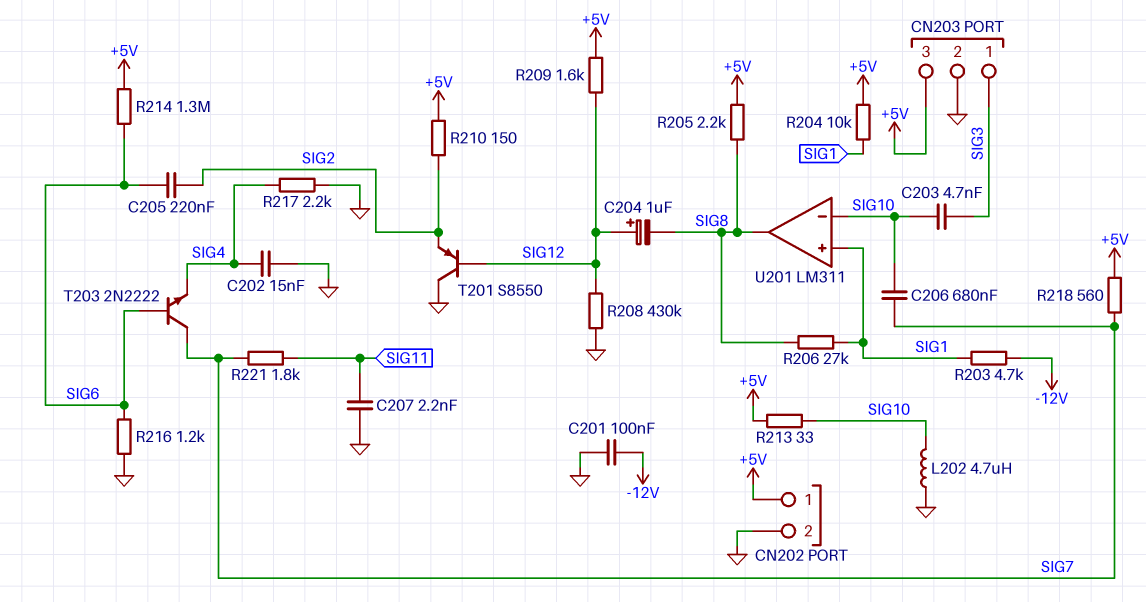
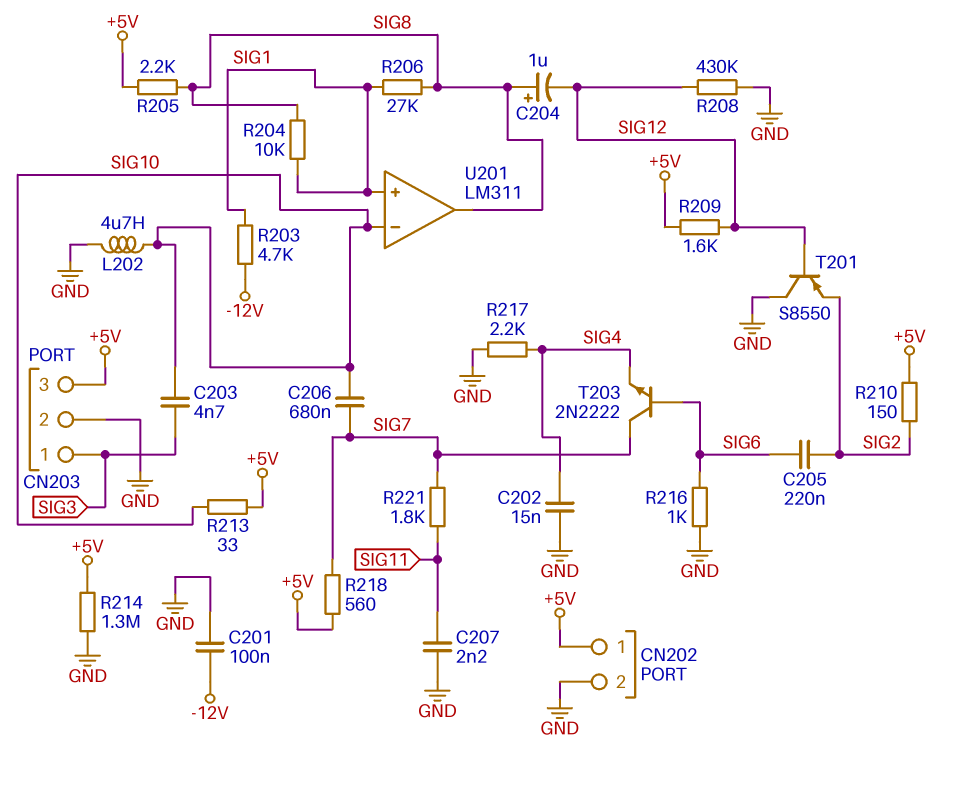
C204: 1uF (plus SIG12, minus SIG8) -> 1uF (plus SIG8, minus SIG12)
R204: 10k (+5V, SIG1) -> 10k (SIG1, SIG8)
R214: 1.3M (+5V, SIG6) -> 1.3M (+5V, GND)
R216: 1.2k (GND, SIG6) -> 1k (GND, SIG6)

